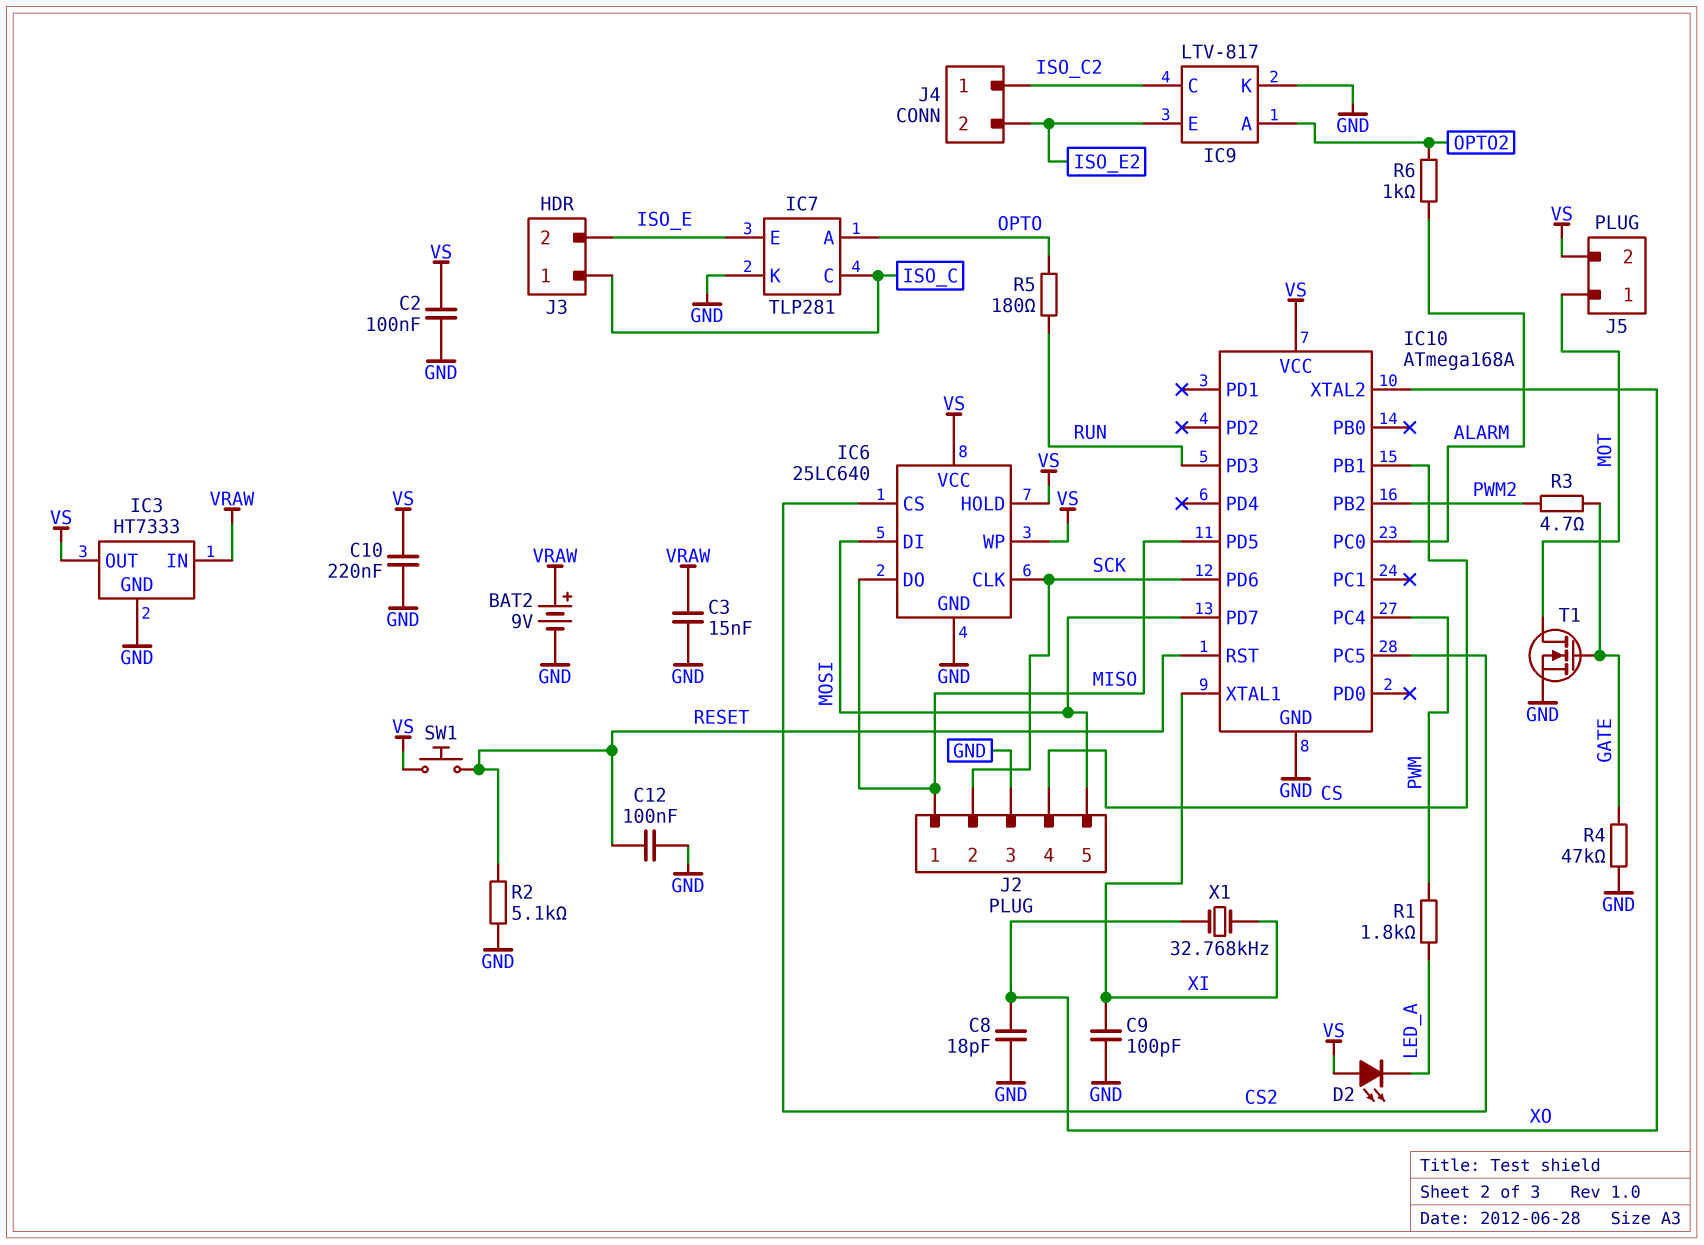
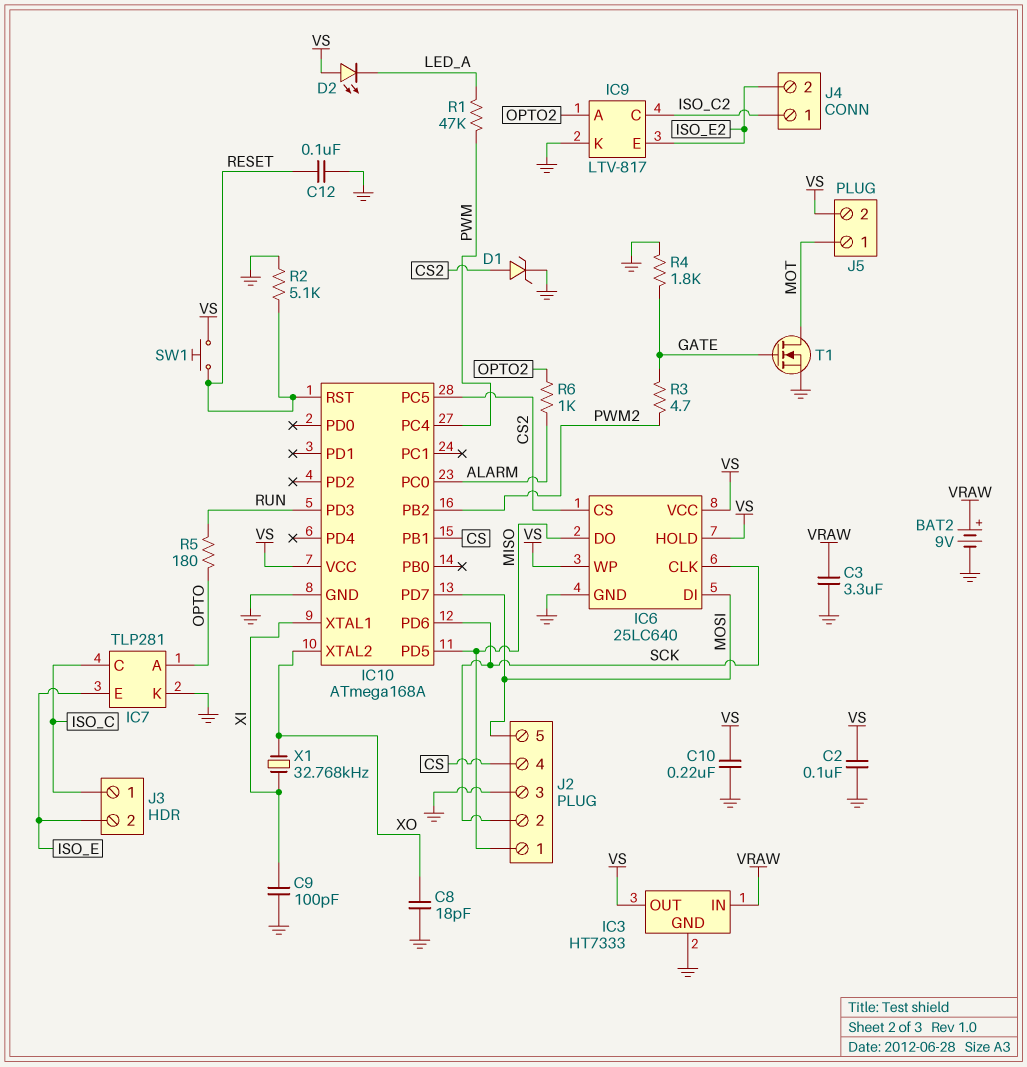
C3: 15nF (GND, VRAW) -> 3.3uF (GND, VRAW)
D1: none -> zener (A CS2, K GND)
R1: 1.8k (LED_A, PWM) -> 47k (LED_A, PWM)
R4: 47k (GATE, GND) -> 1.8k (GATE, GND)

